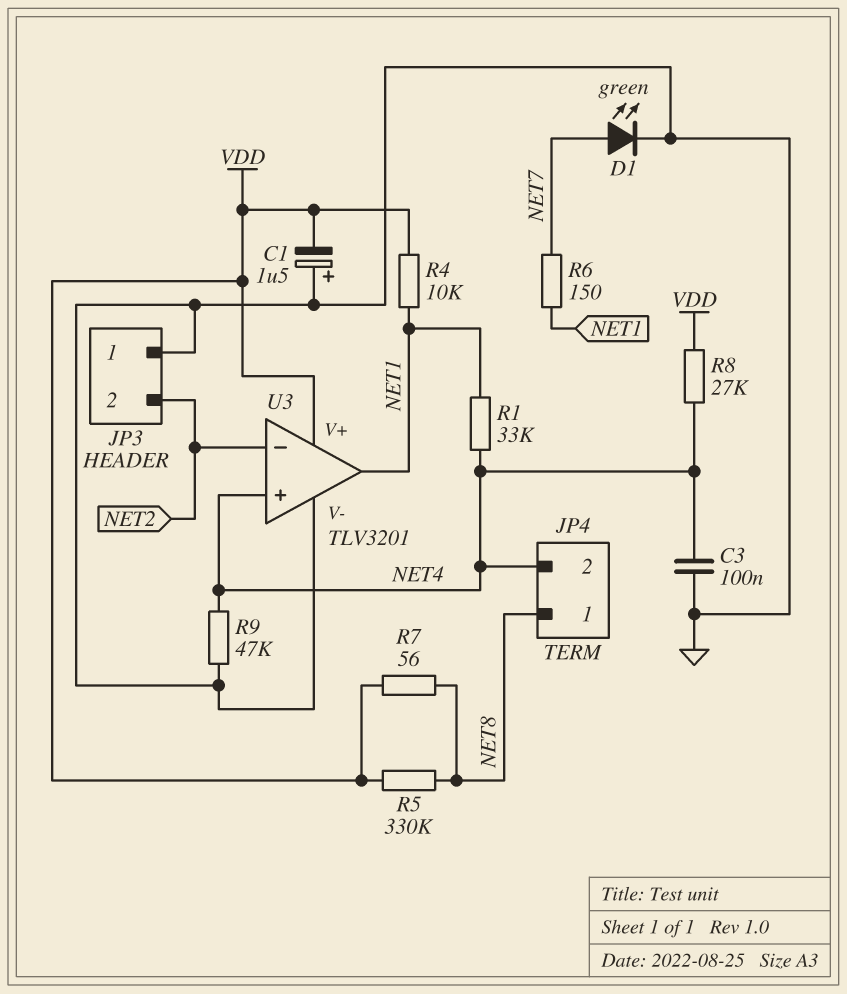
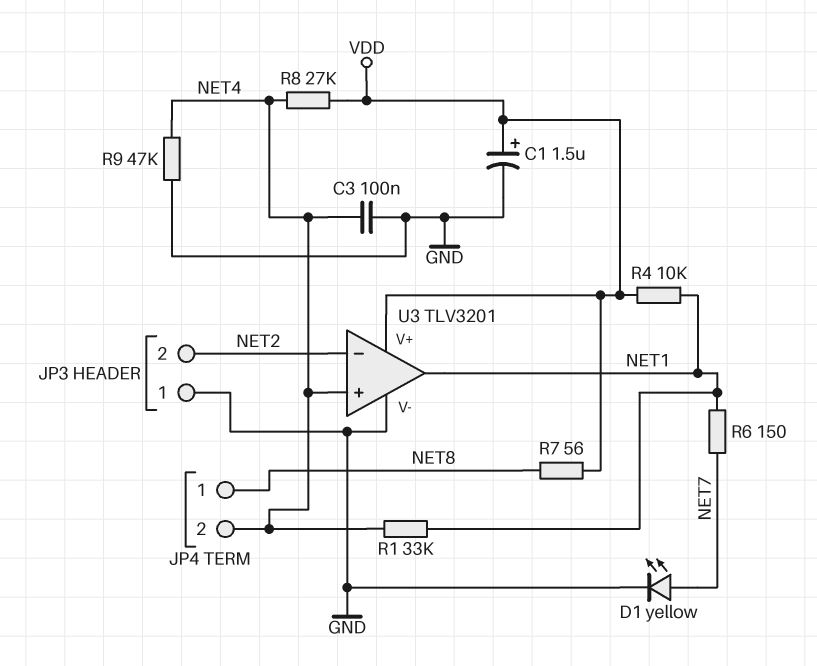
C1: 1.5uF (plus GND, minus VDD) -> 1.5uF (plus VDD, minus GND)
D1: LED green (A NET7, K GND) -> LED yellow (A NET7, K GND)
R5: 330k (NET8, VDD) -> none

